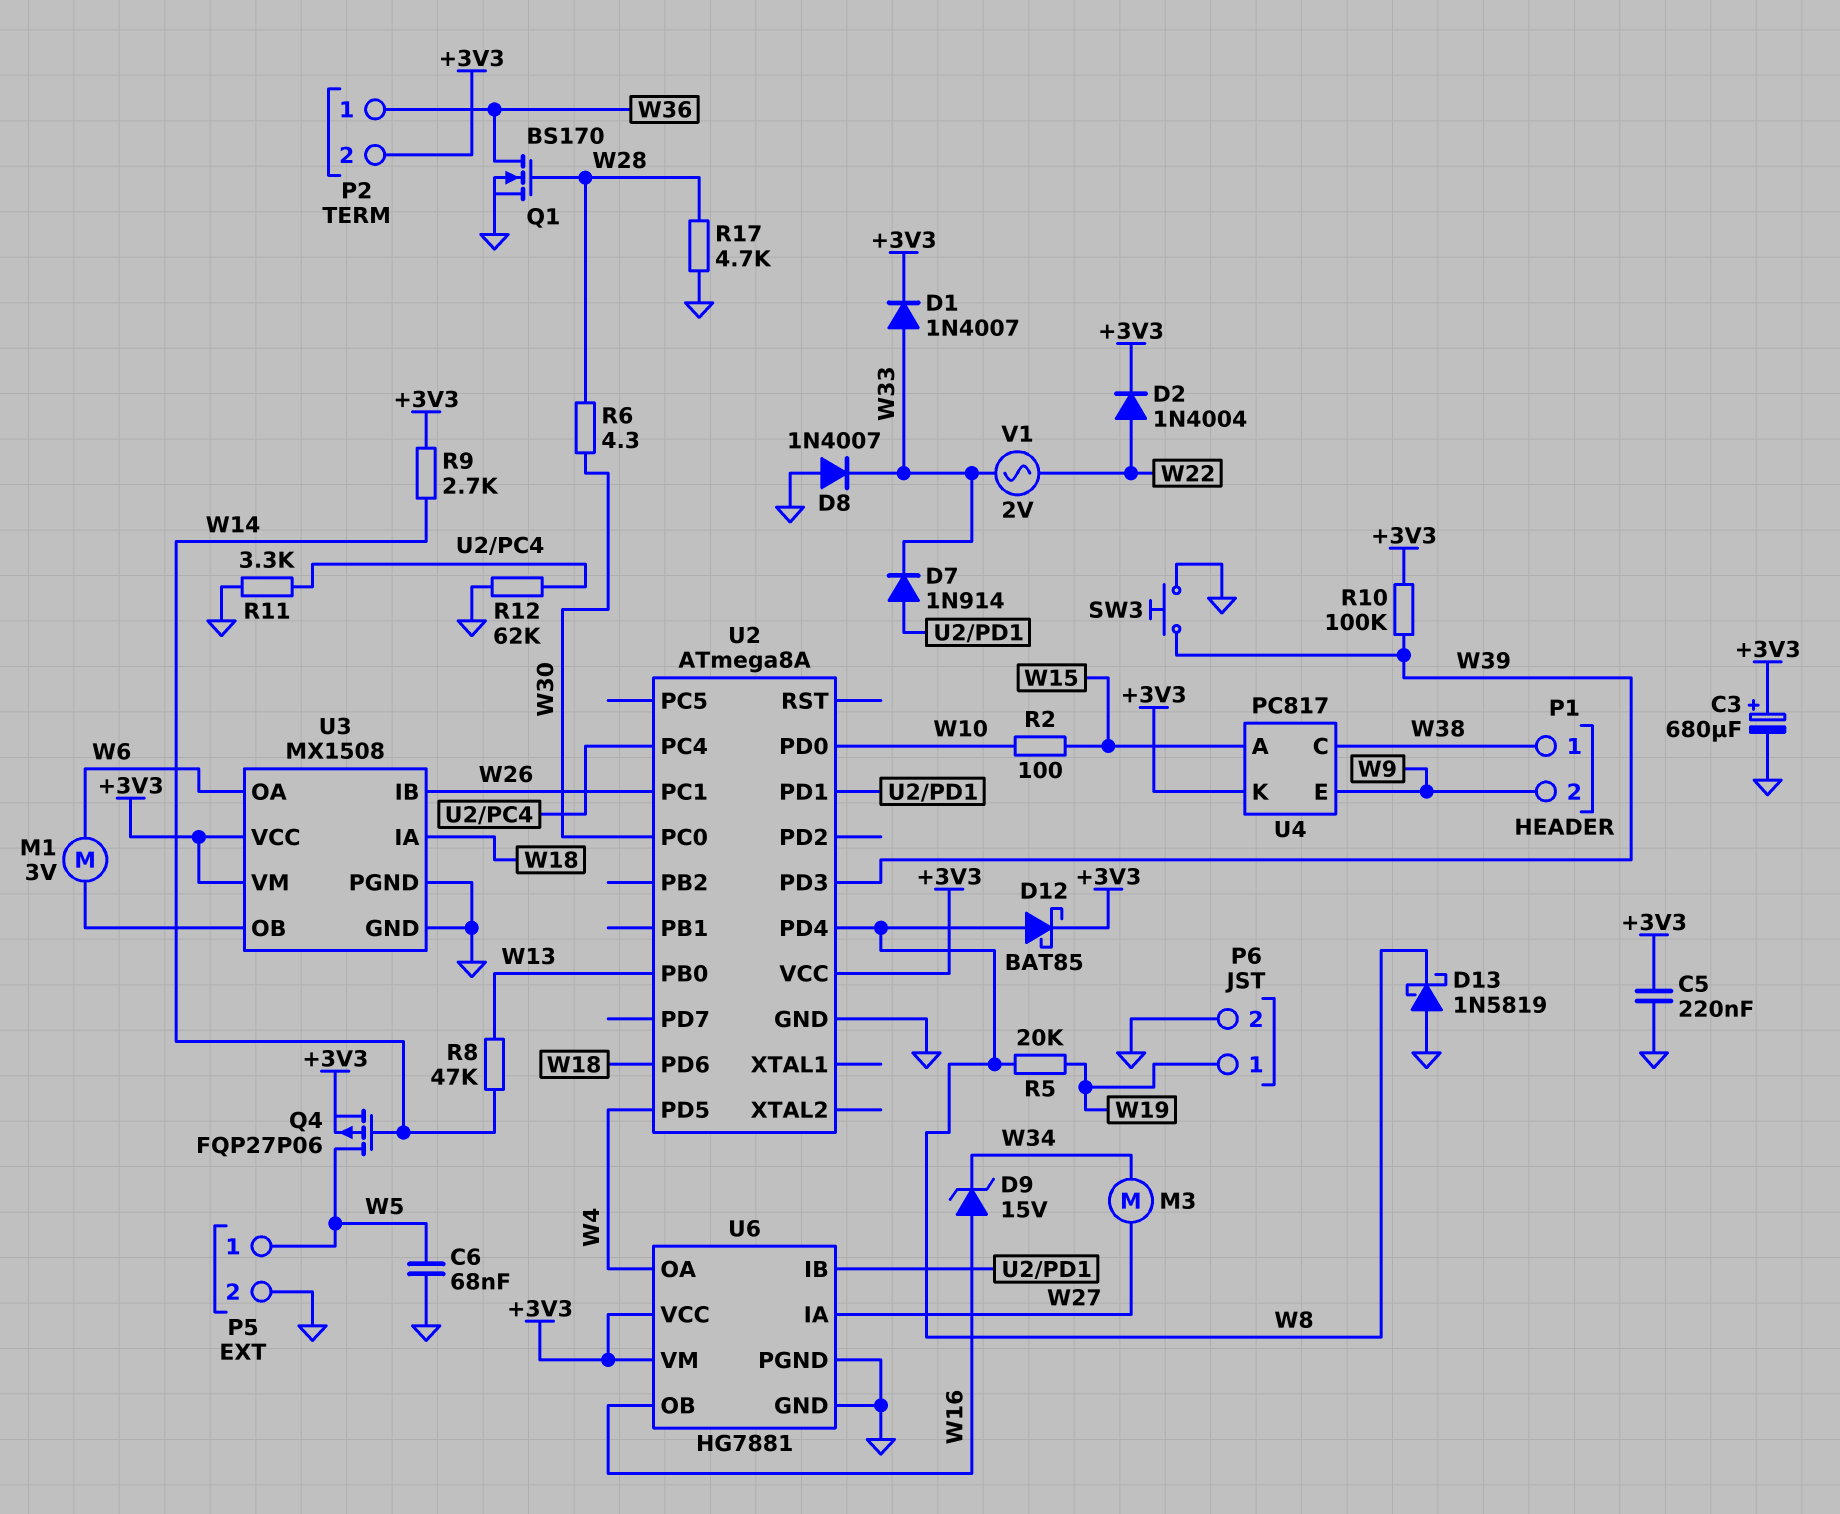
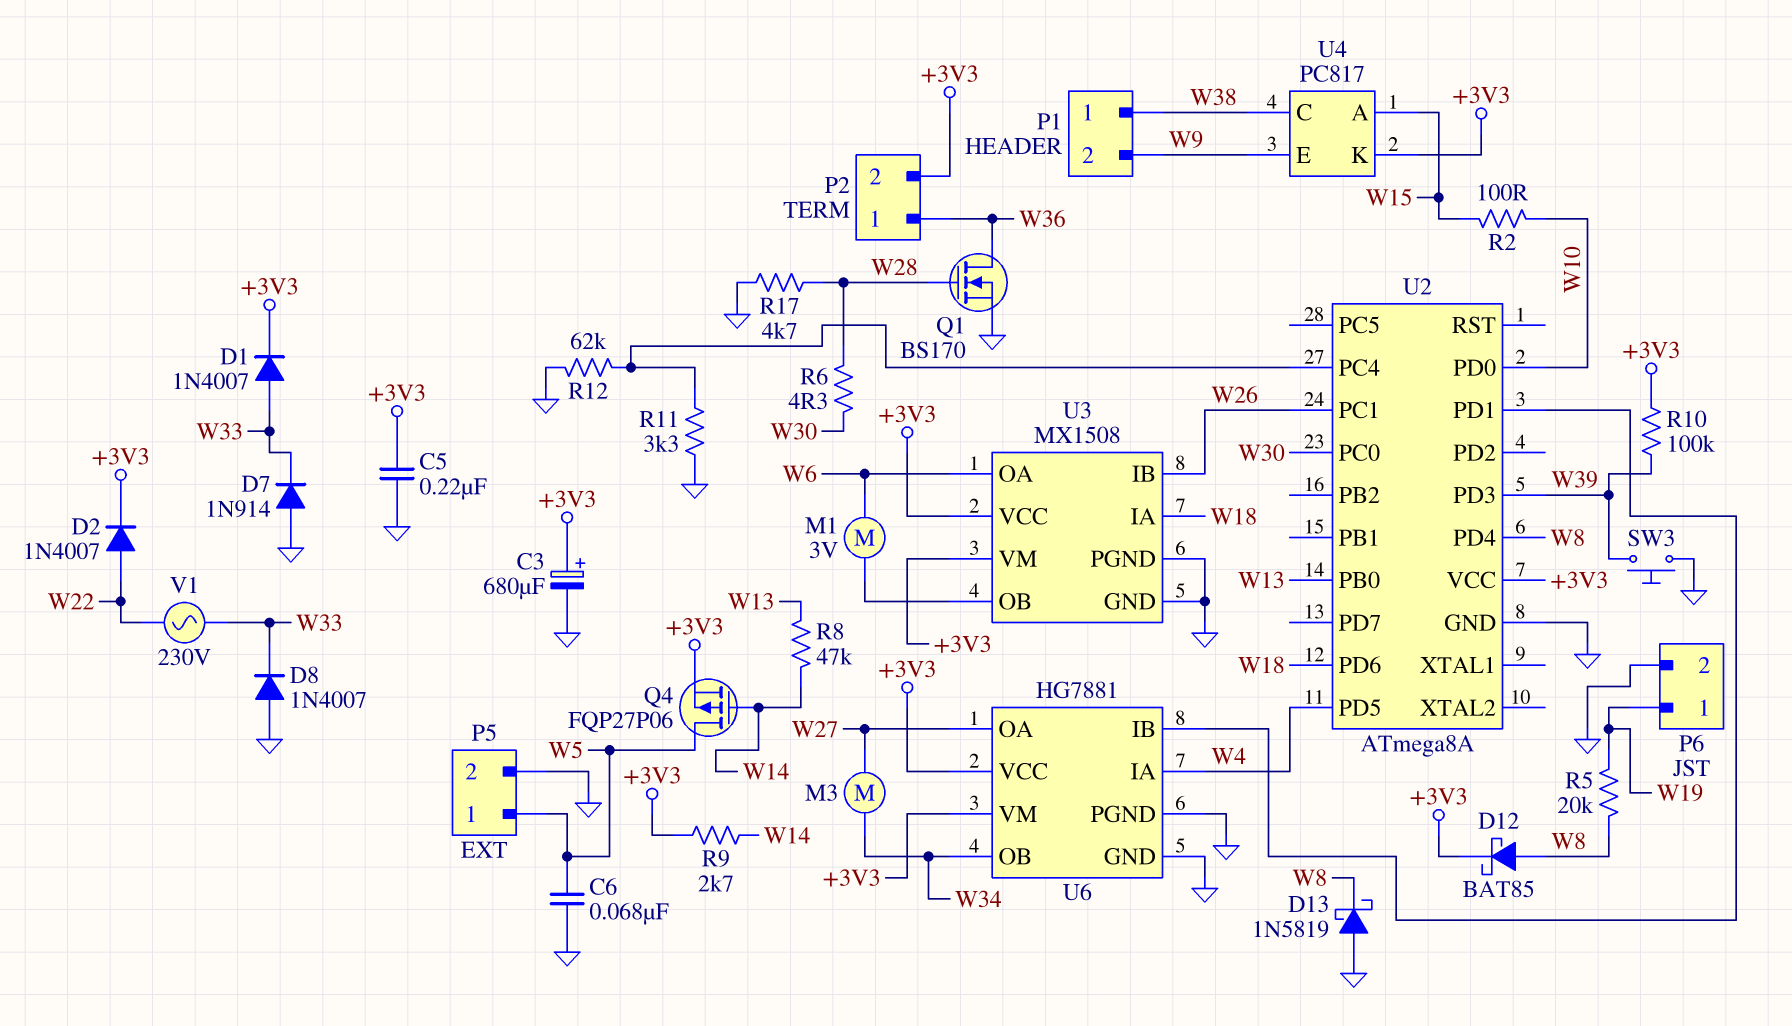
D2: diode 1N4004 (A W22, K +3V3) -> diode 1N4007 (A W22, K +3V3)
D7: diode 1N914 (A U2/PD1, K W33) -> diode 1N914 (A GND, K W33)
D9: zener 15V (A W16, K W34) -> none
U6 pin IA: W27 -> W4
U6 pin OA: W4 -> W27
U6 pin OB: W16 -> W34
V1: AC 2V (W22, W33) -> AC 230V (W22, W33)

